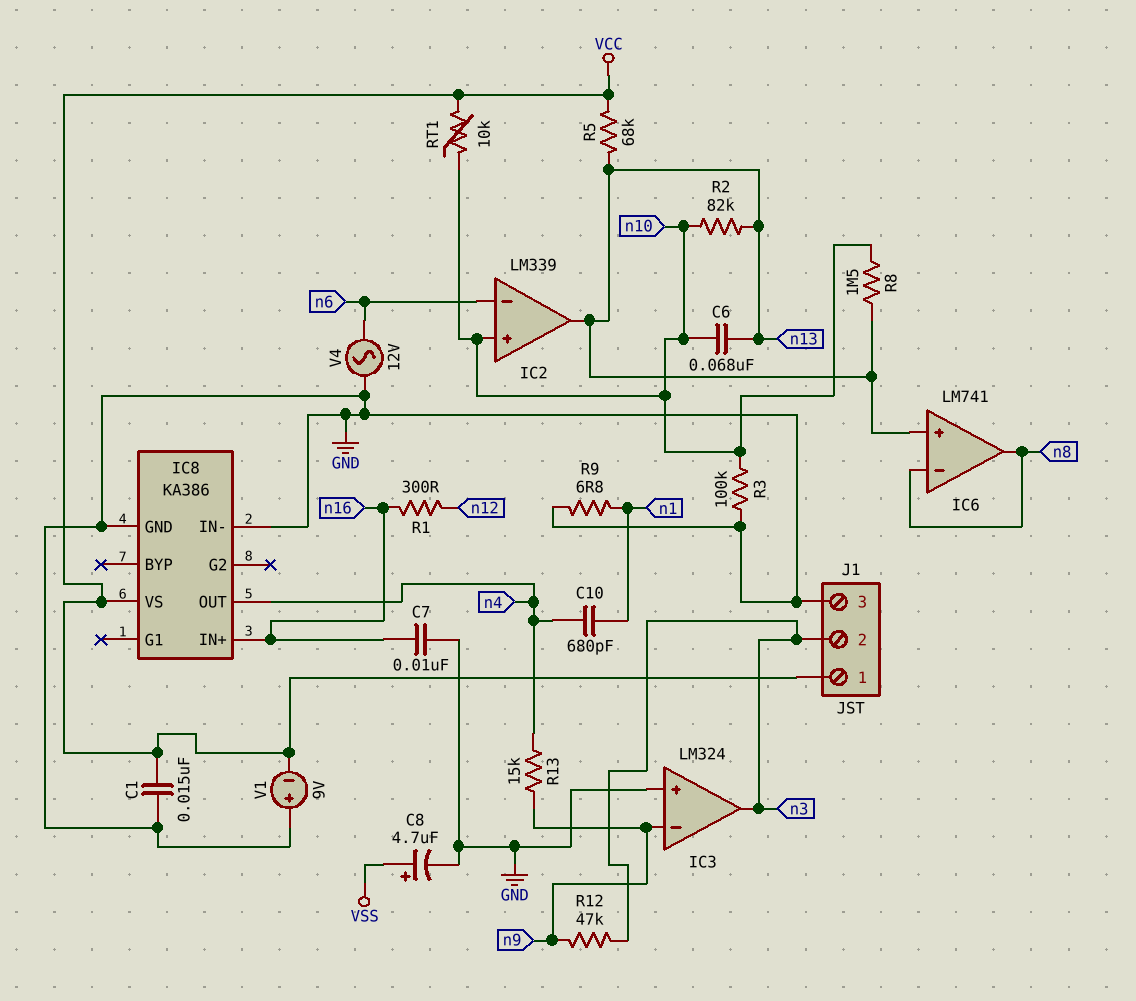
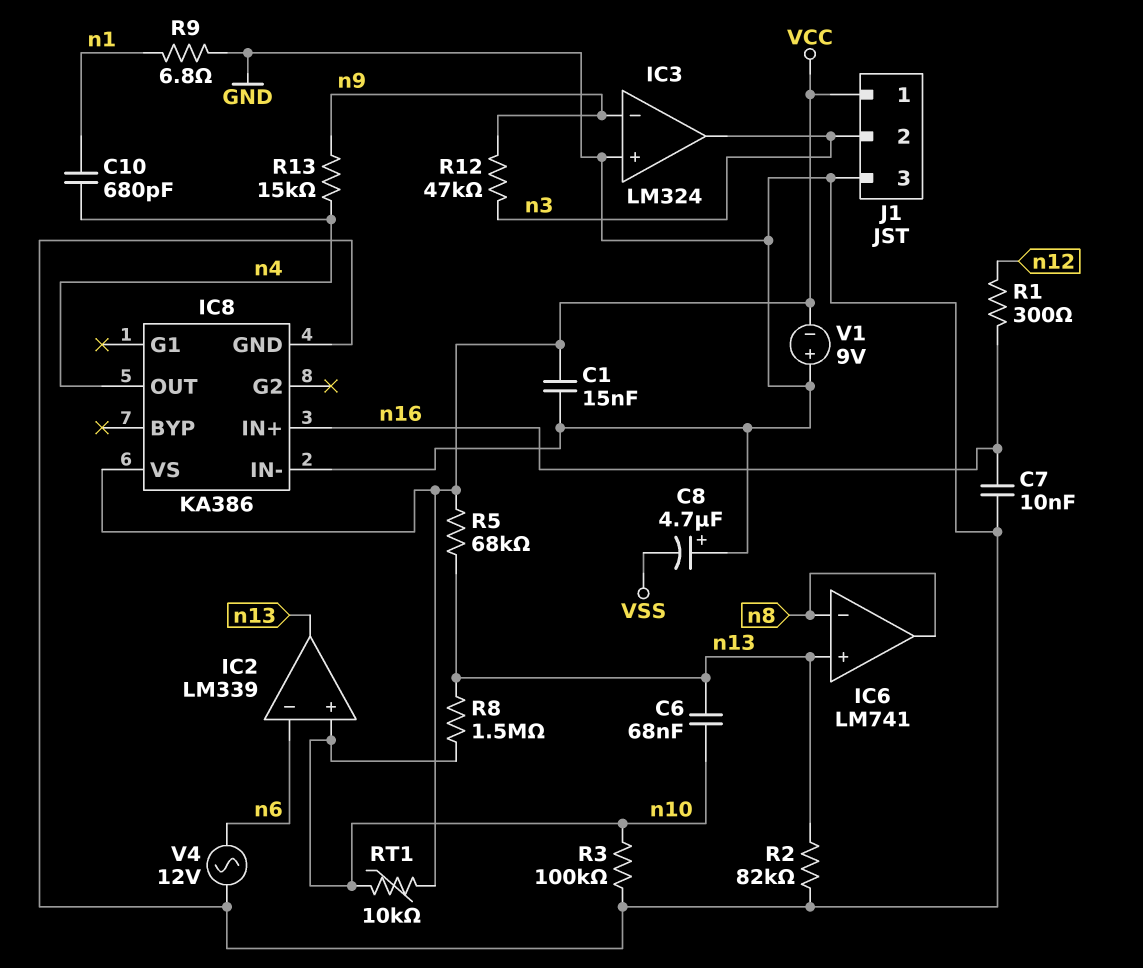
C8: 4.7uF (plus VSS, minus GND) -> 4.7uF (plus GND, minus VSS)
R2: 82k (n10, n13) -> 82k (GND, n13)

